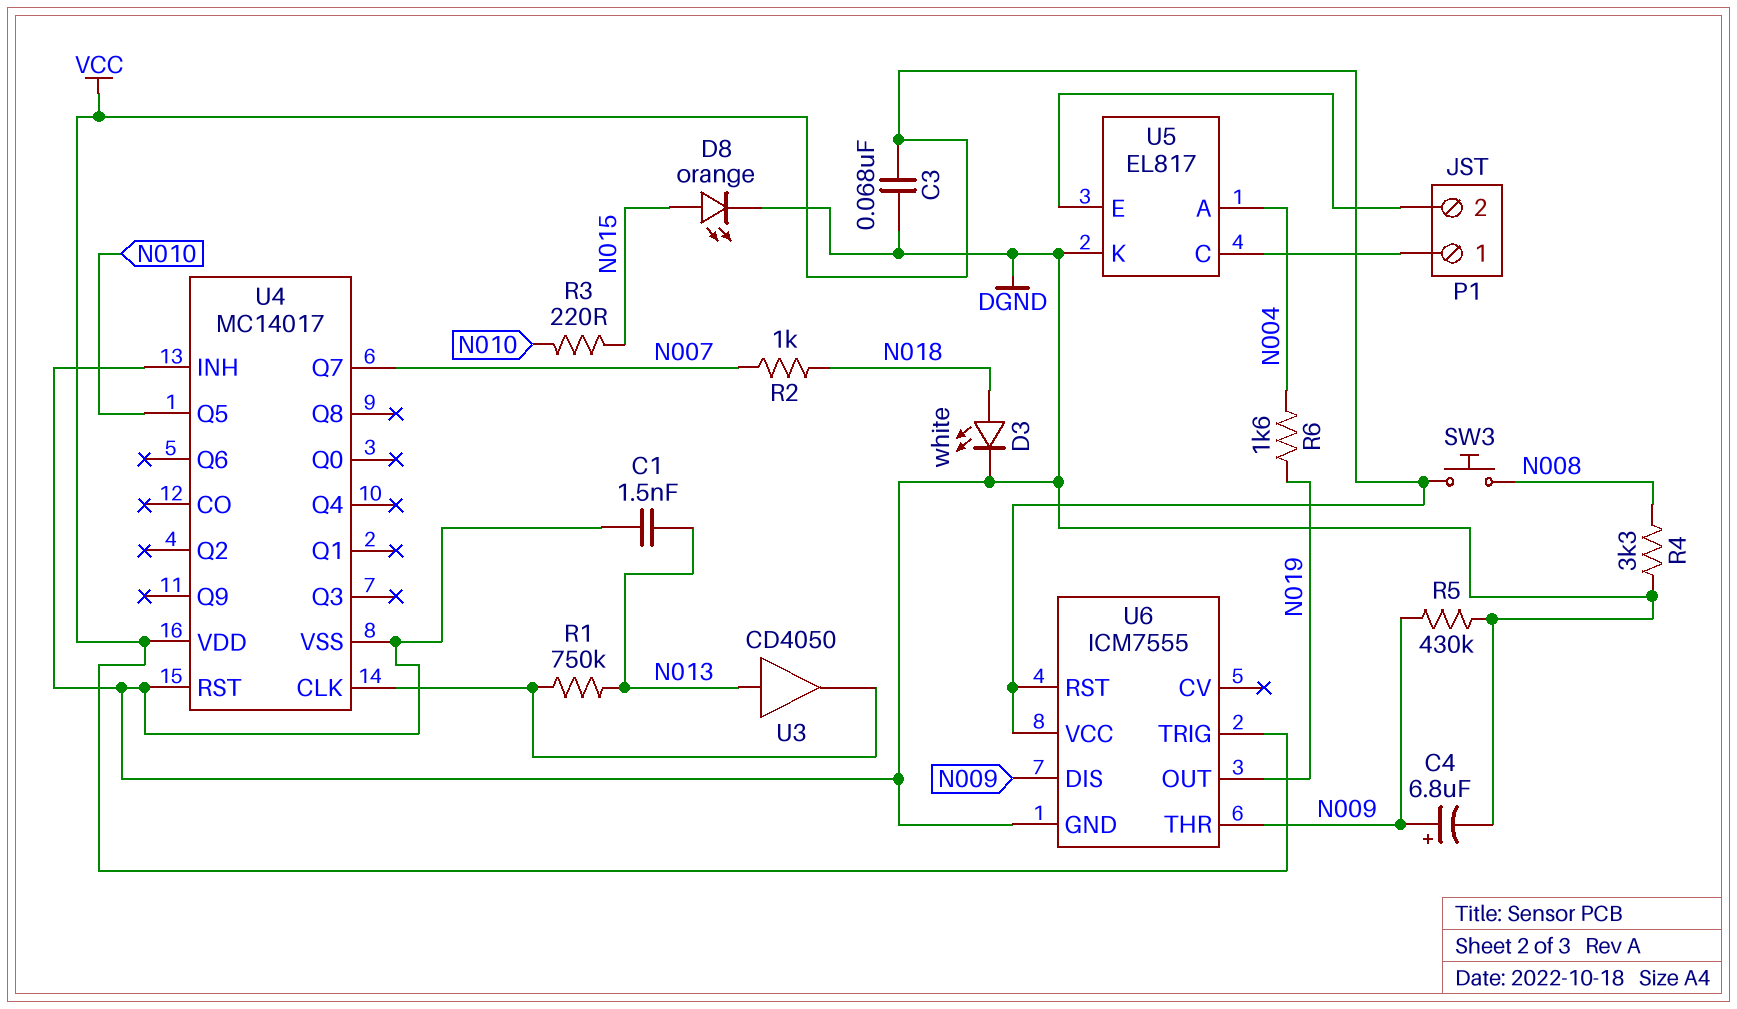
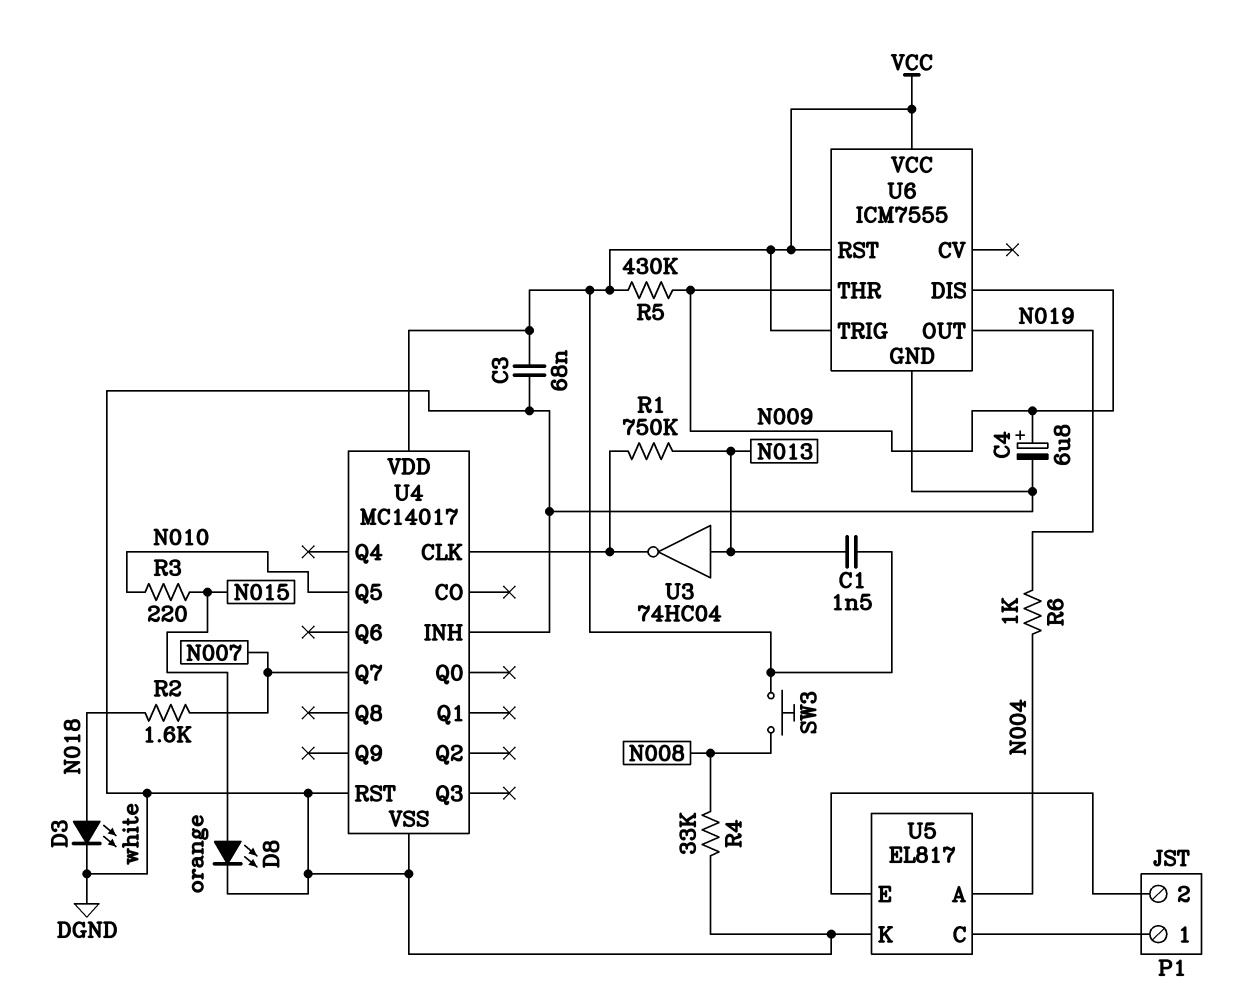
C1: 1.5nF (DGND, N013) -> 1.5nF (N013, VCC)
R2: 1k (N007, N018) -> 1.6k (N007, N018)
R4: 3.3k (DGND, N008) -> 33k (DGND, N008)
R5: 430k (DGND, N009) -> 430k (N009, VCC)
R6: 1.6k (N004, N019) -> 1k (N004, N019)
U3: buffer CD4050 (in N013, out U4/CLK) -> NOT 74HC04 (in N013, out U4/CLK)

